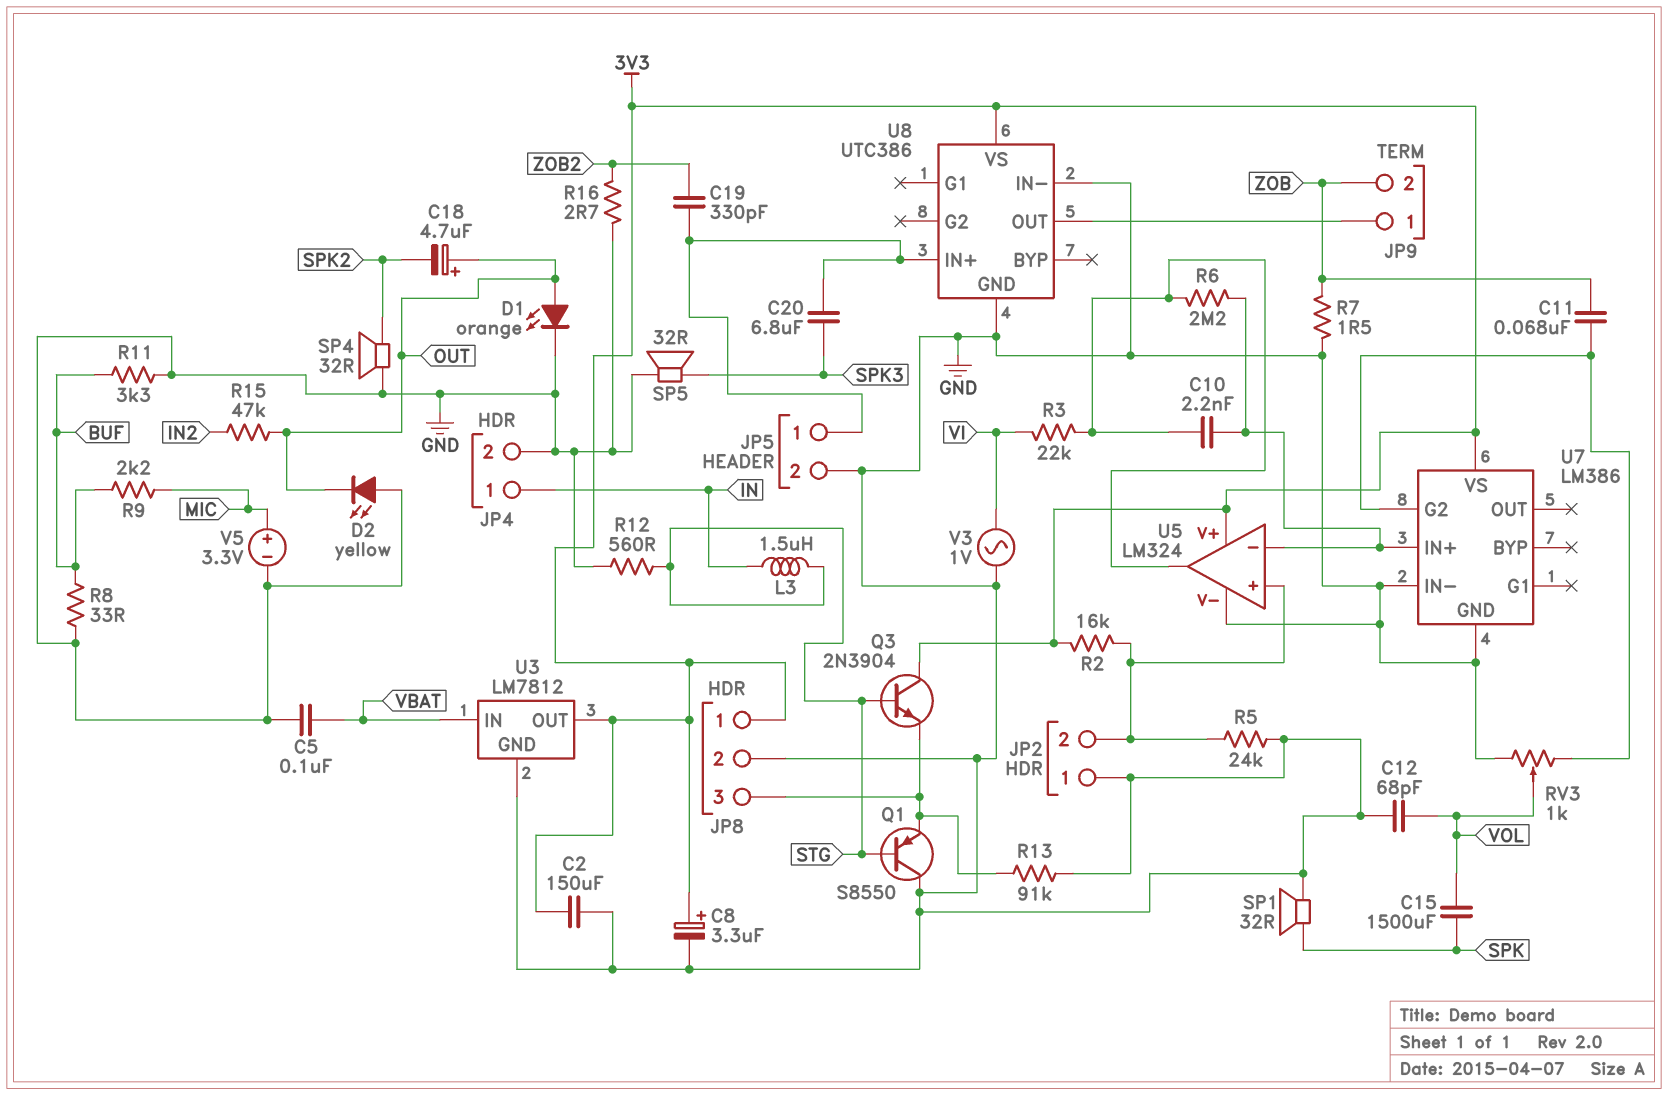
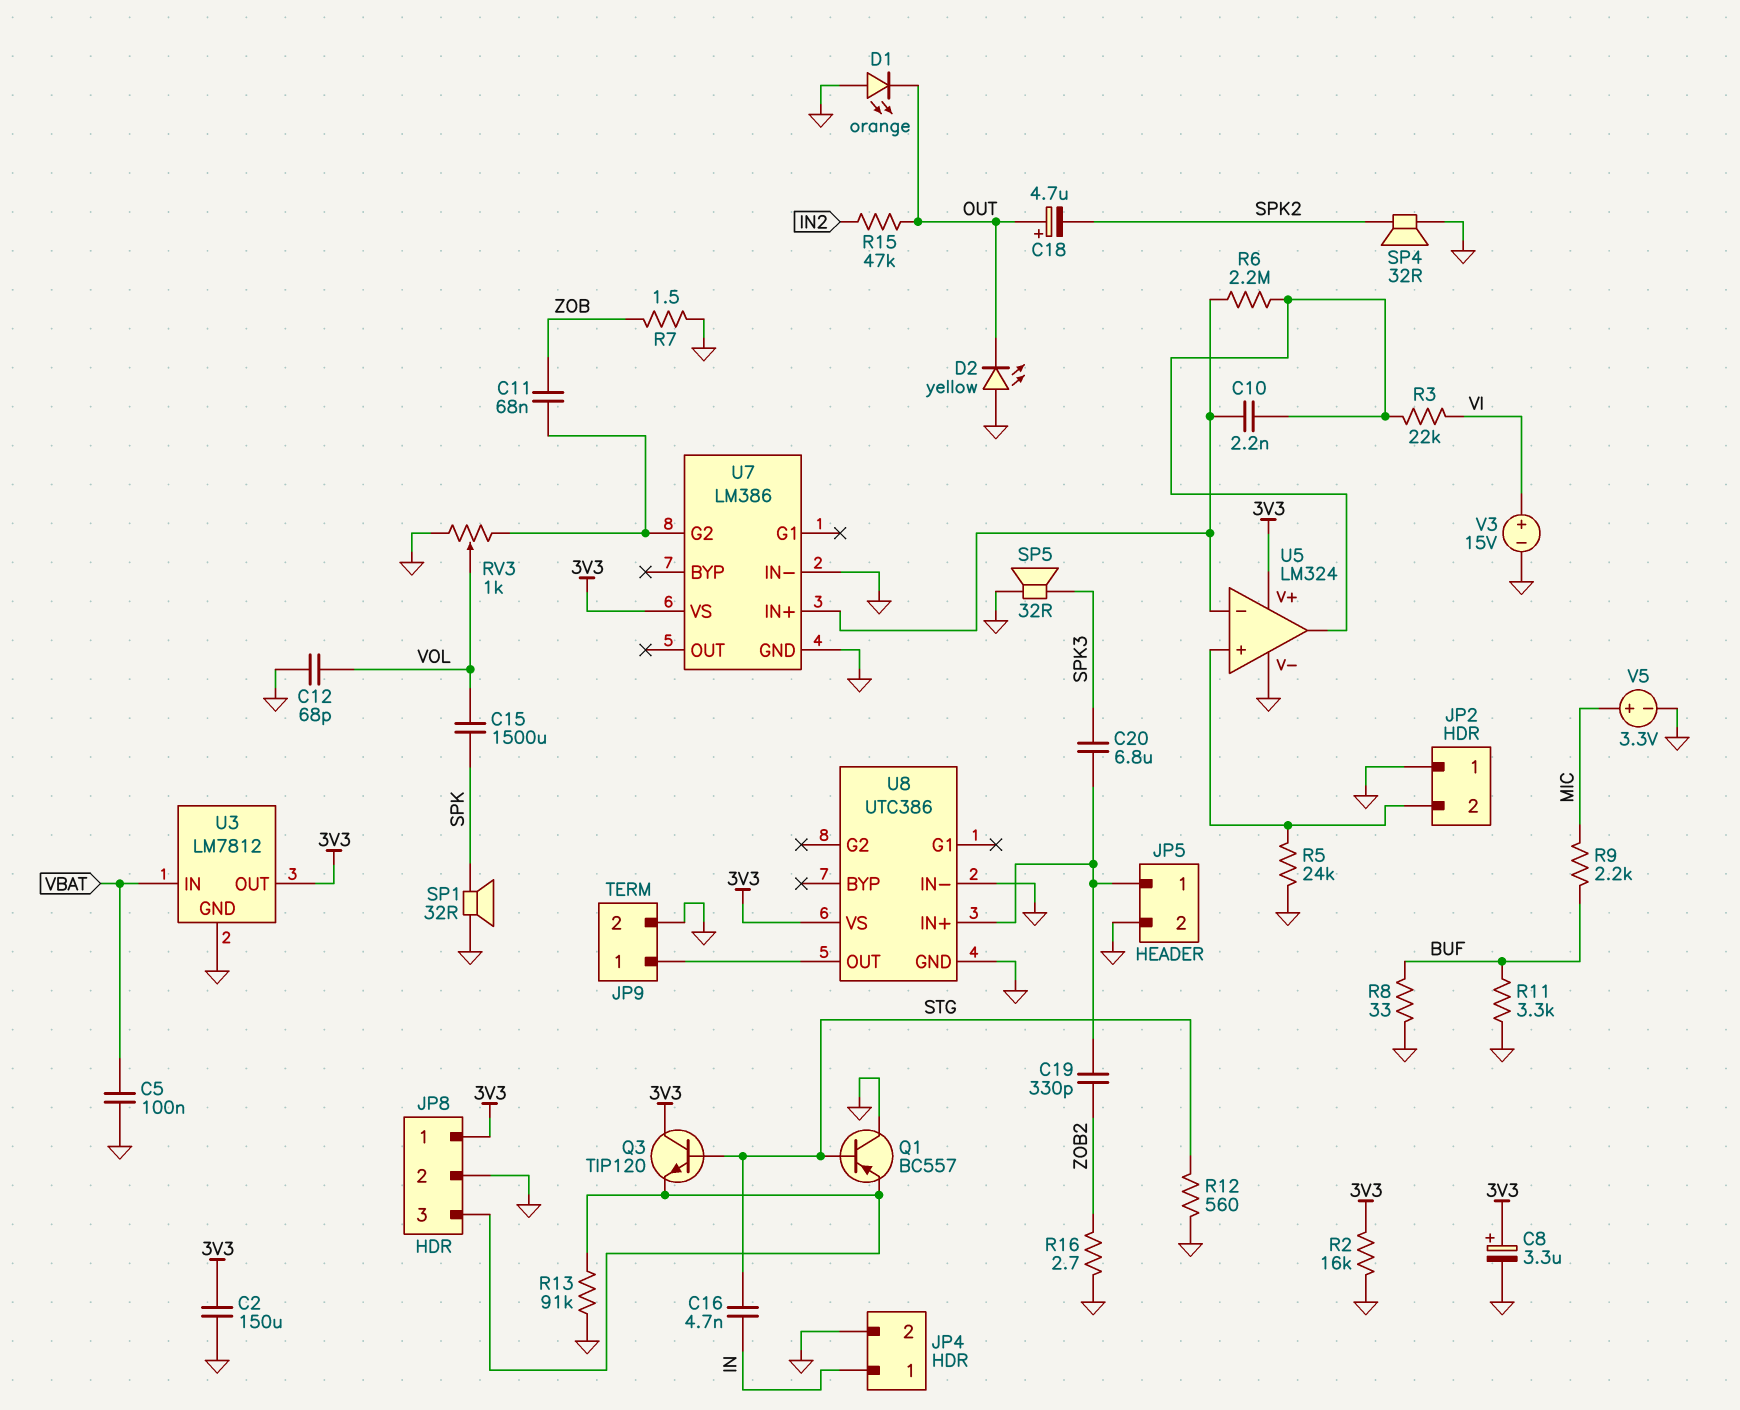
C16: none -> 4.7nF (IN, STG)
D1: LED orange (A OUT, K GND) -> LED orange (A GND, K OUT)
JP9 pin 2: ZOB -> GND
L3: 1.5uH (IN, STG) -> none
Q1: PNP S8550 (B STG, C GND, E JP8/3) -> PNP BC557 (B STG, C GND, E JP8/3)
Q3: NPN 2N3904 (B STG, C 3V3, E JP8/3) -> NPN TIP120 (B STG, C 3V3, E JP8/3)
R2: 16k (3V3, JP2/2) -> 16k (3V3, GND)
V3: AC 1V (GND, VI) -> 15V (plus VI, minus GND)

